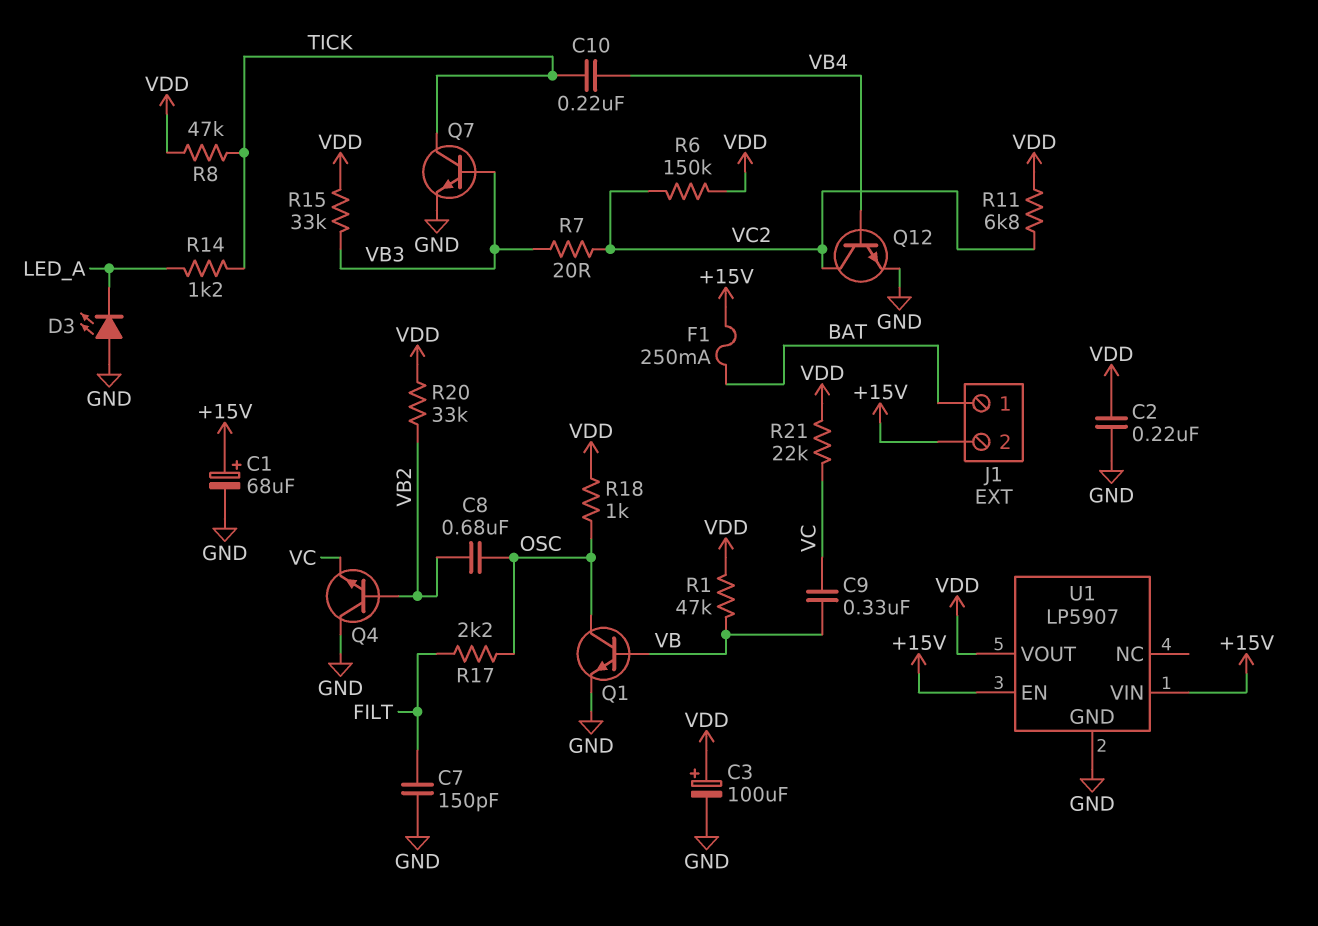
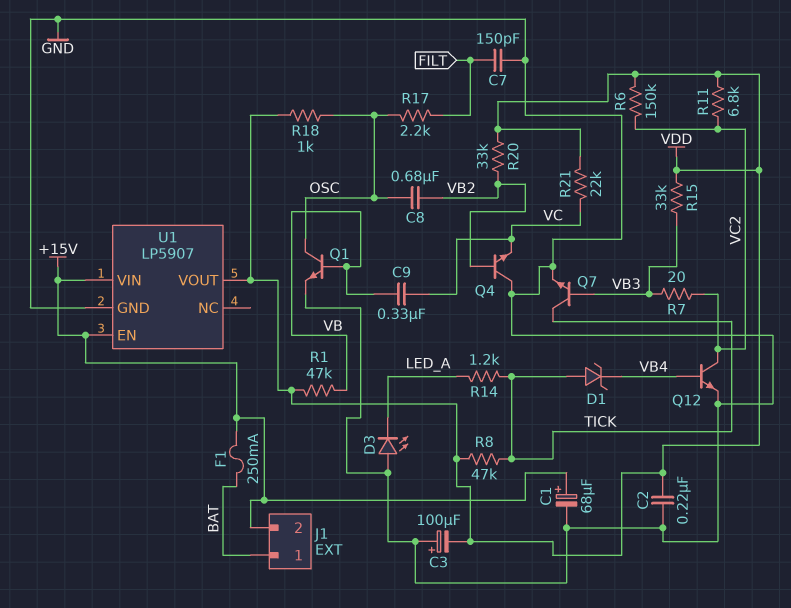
C3: 100uF (plus VDD, minus GND) -> 100uF (plus GND, minus VDD)
C10: 220nF (TICK, VB4) -> none
D1: none -> zener (A TICK, K VB4)

